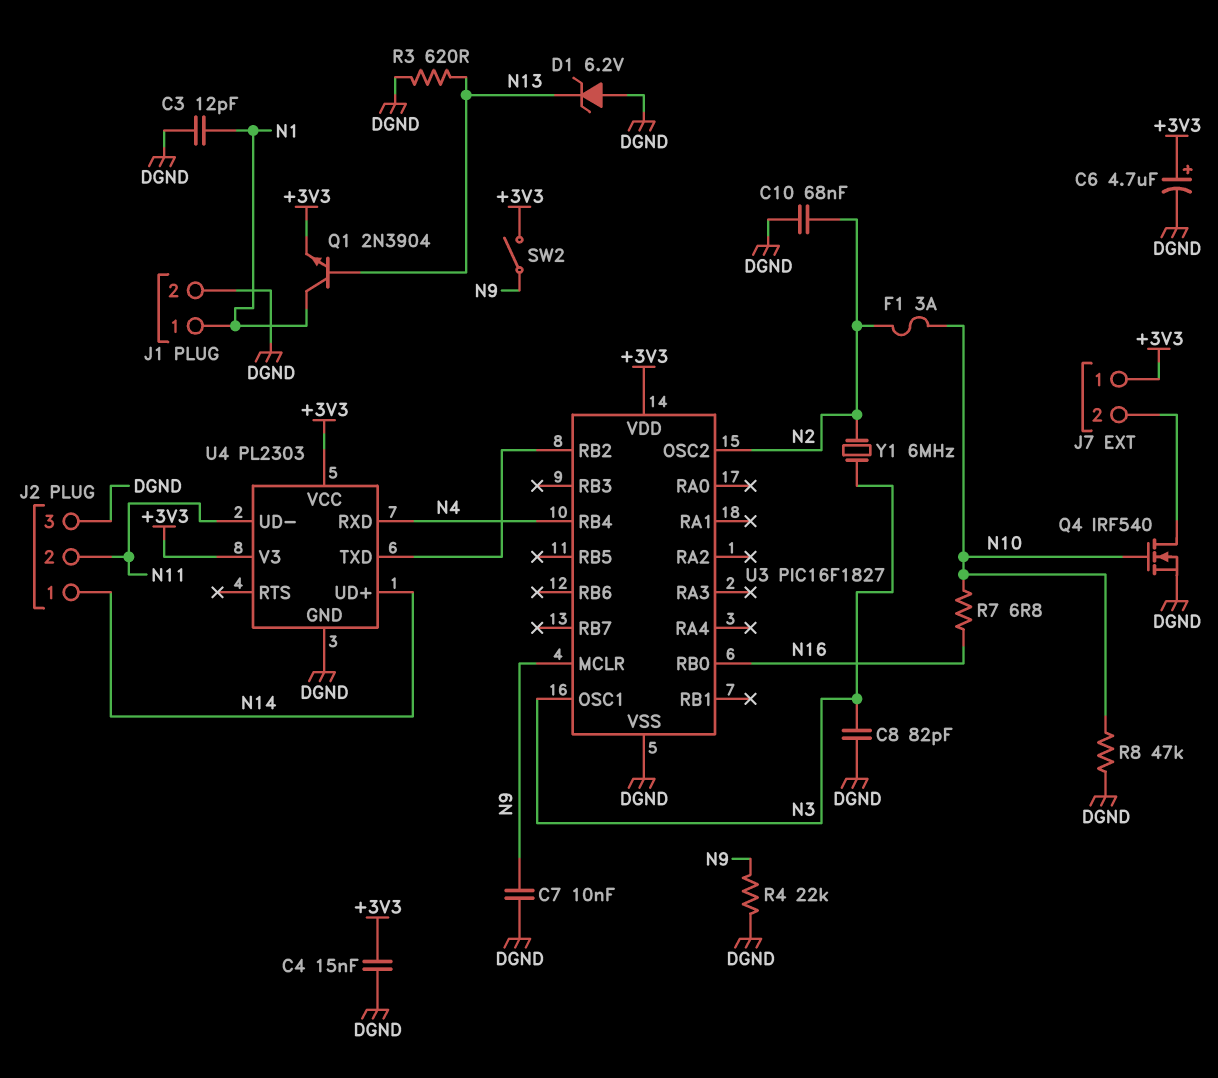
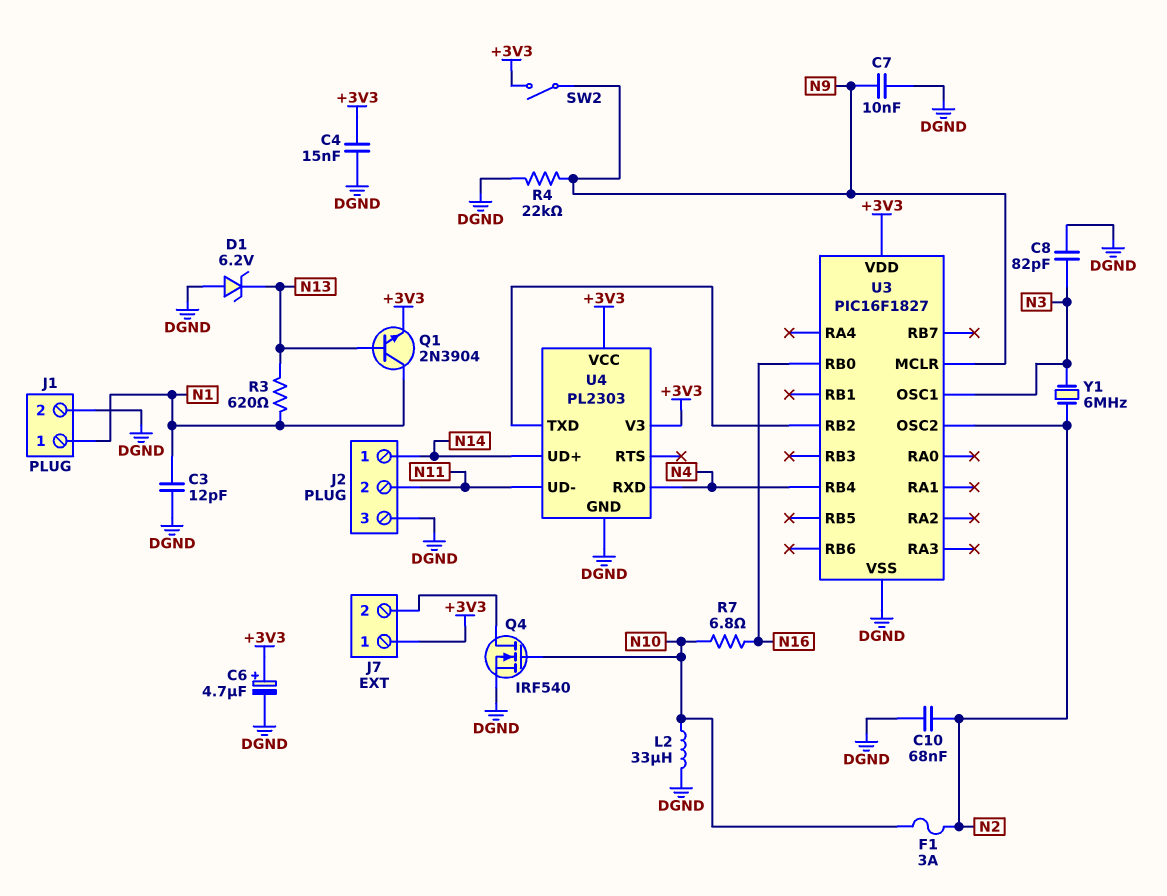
L2: none -> 33uH (DGND, N10)
R3: 620 (DGND, N13) -> 620 (N1, N13)
R8: 47k (DGND, N10) -> none

